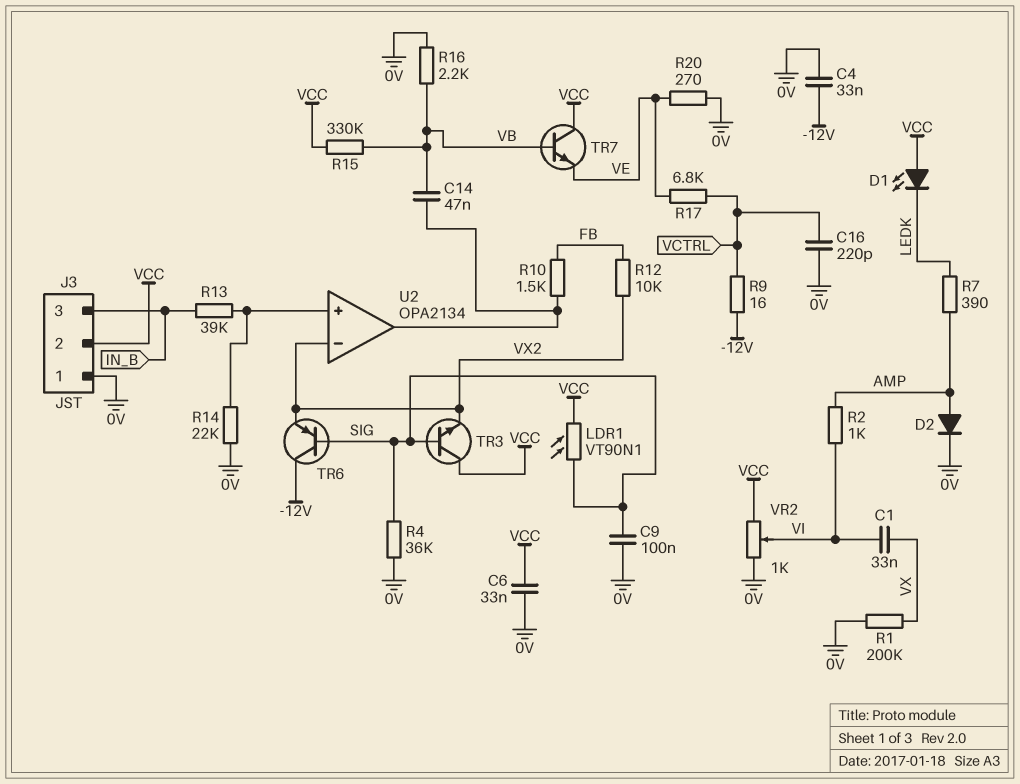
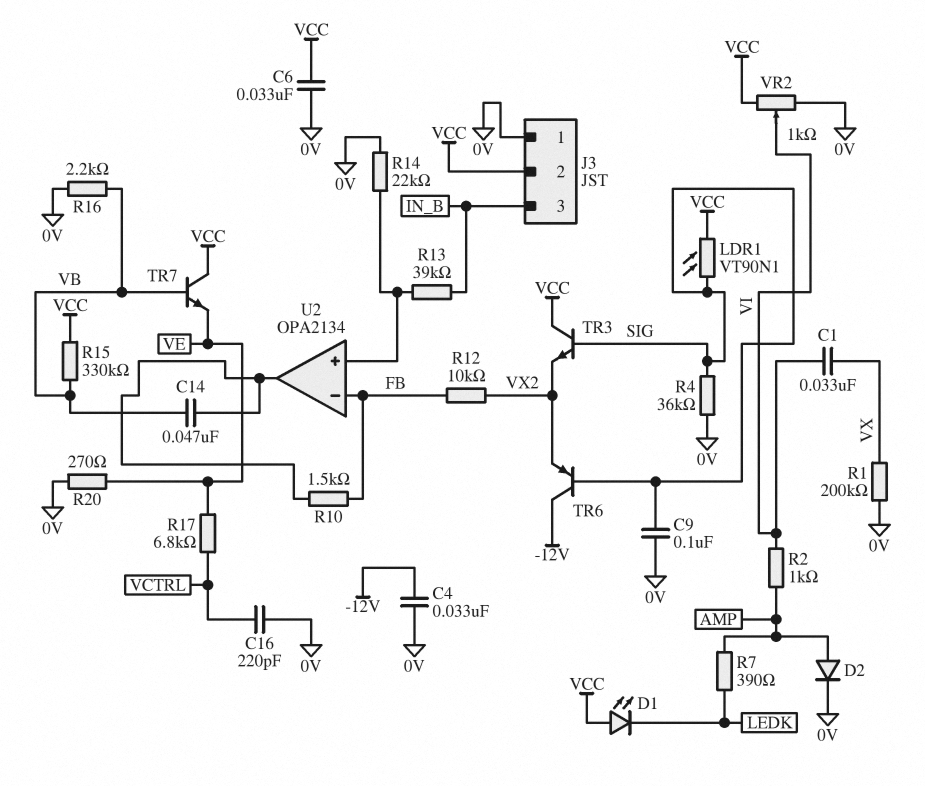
R9: 16 (-12V, VCTRL) -> none
U2 pin in-: VX2 -> FB

